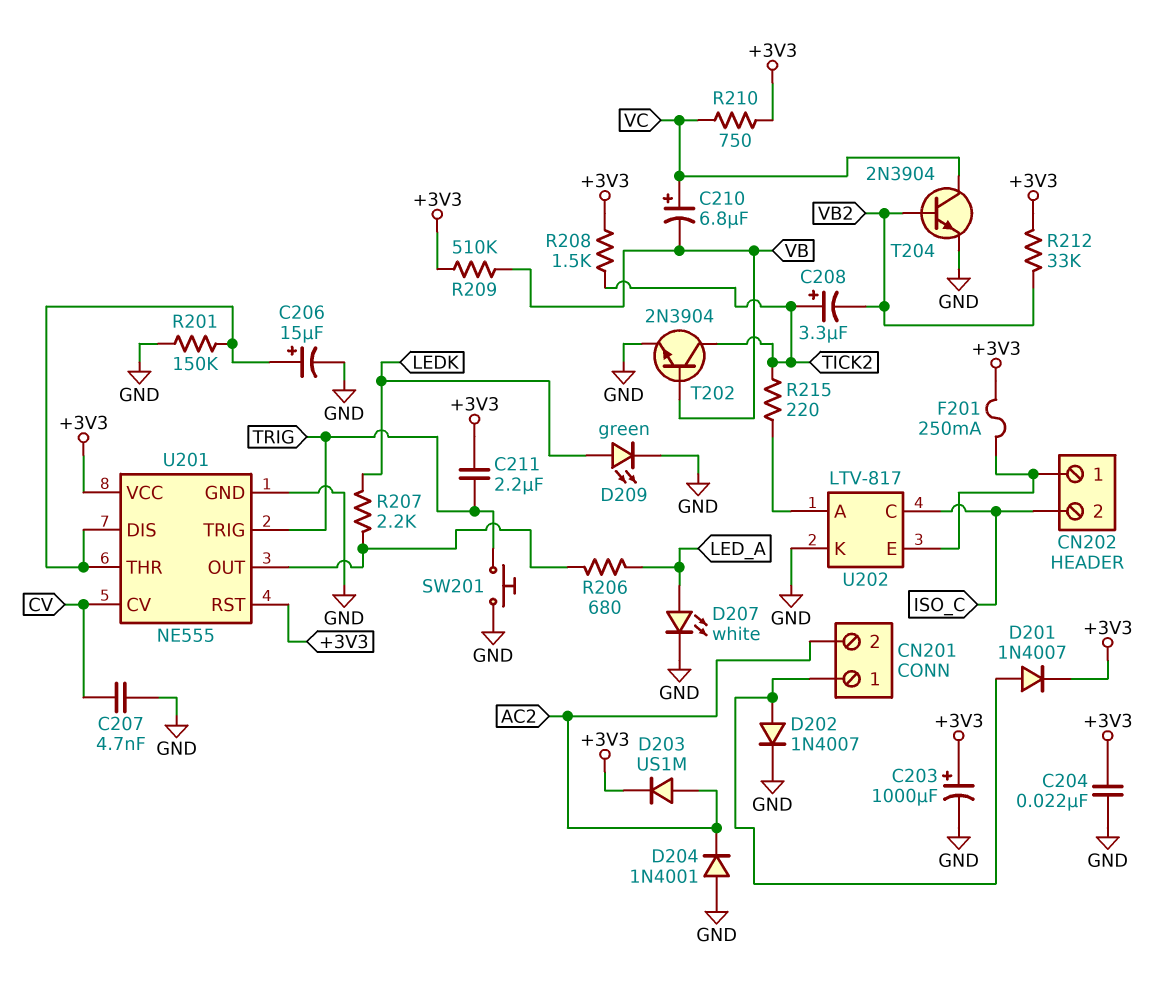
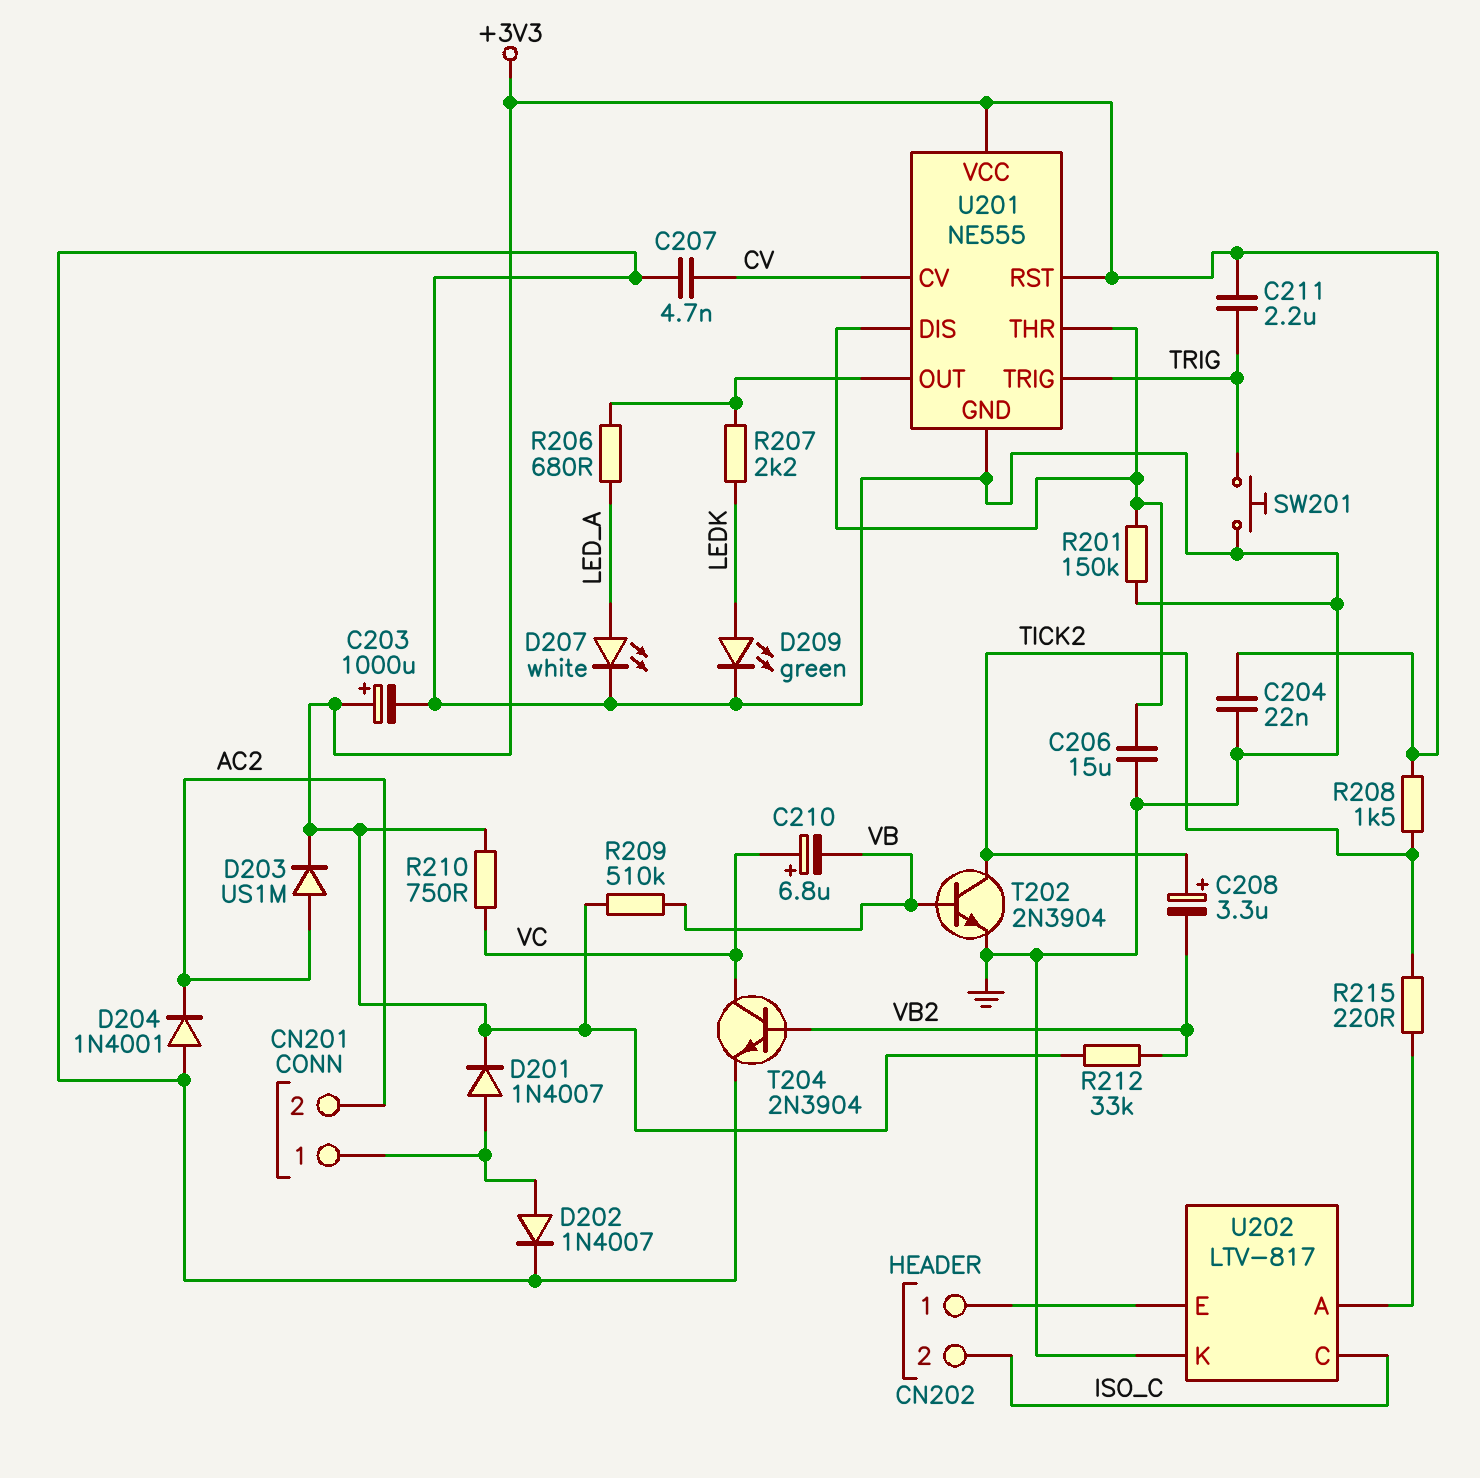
C206: 15uF (plus U201/DIS, minus GND) -> 15uF (GND, U201/DIS)
F201: 250mA (+3V3, CN202/1) -> none

